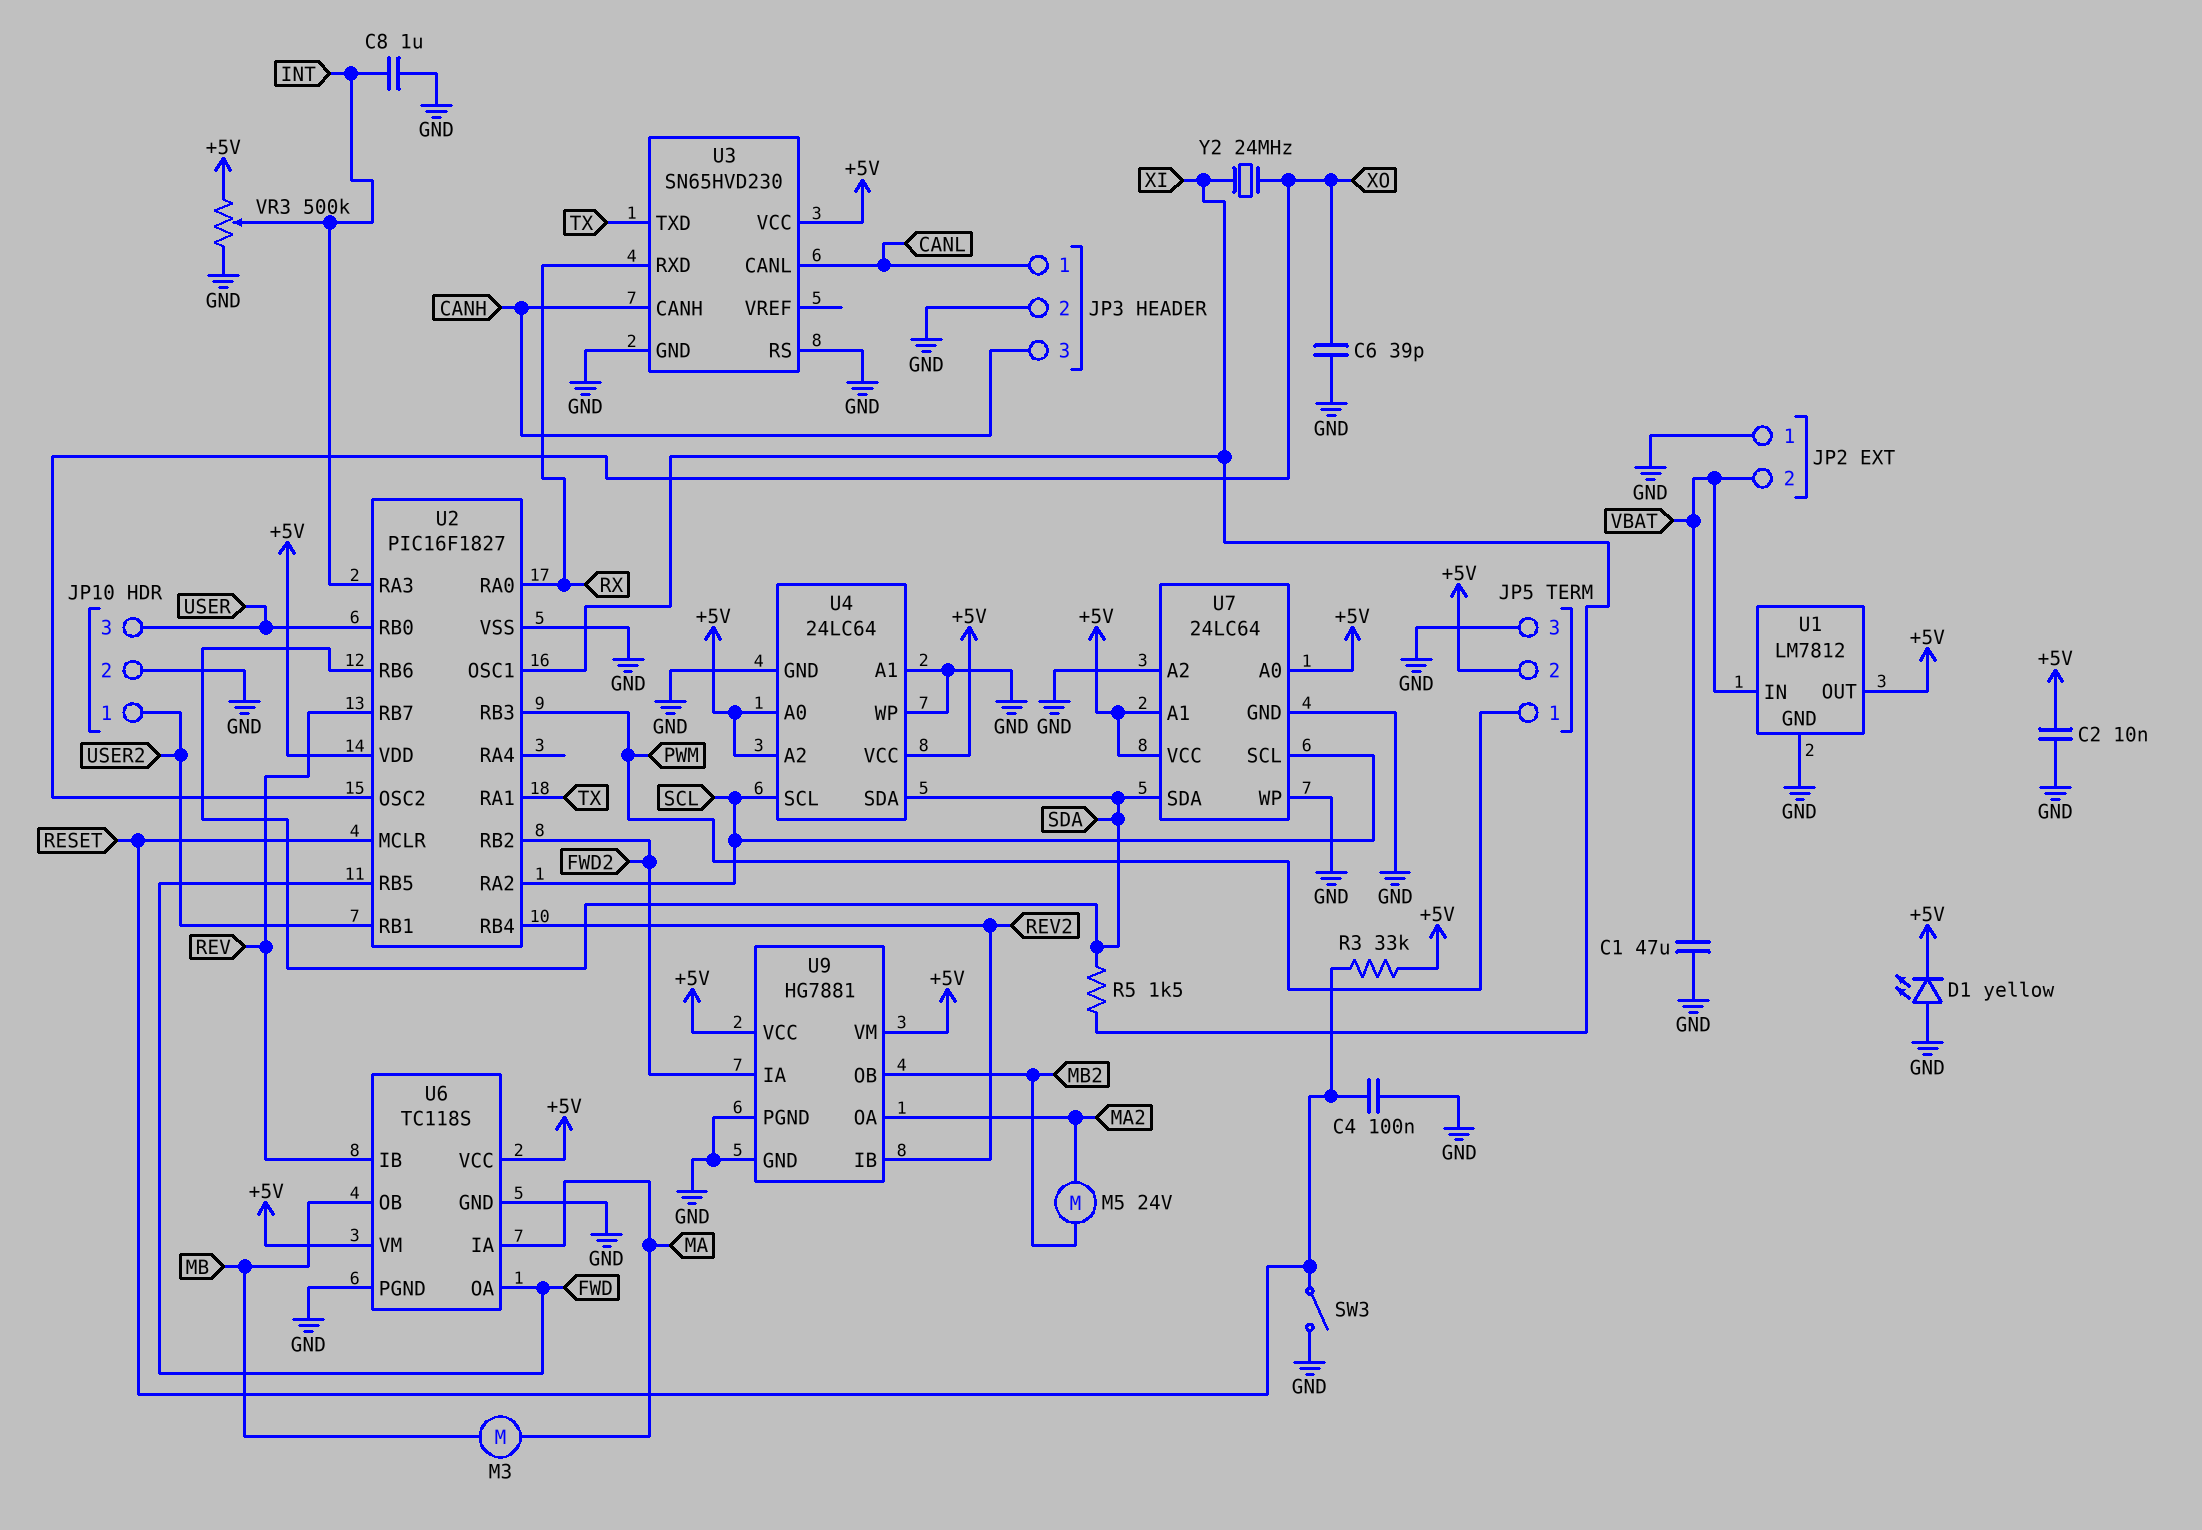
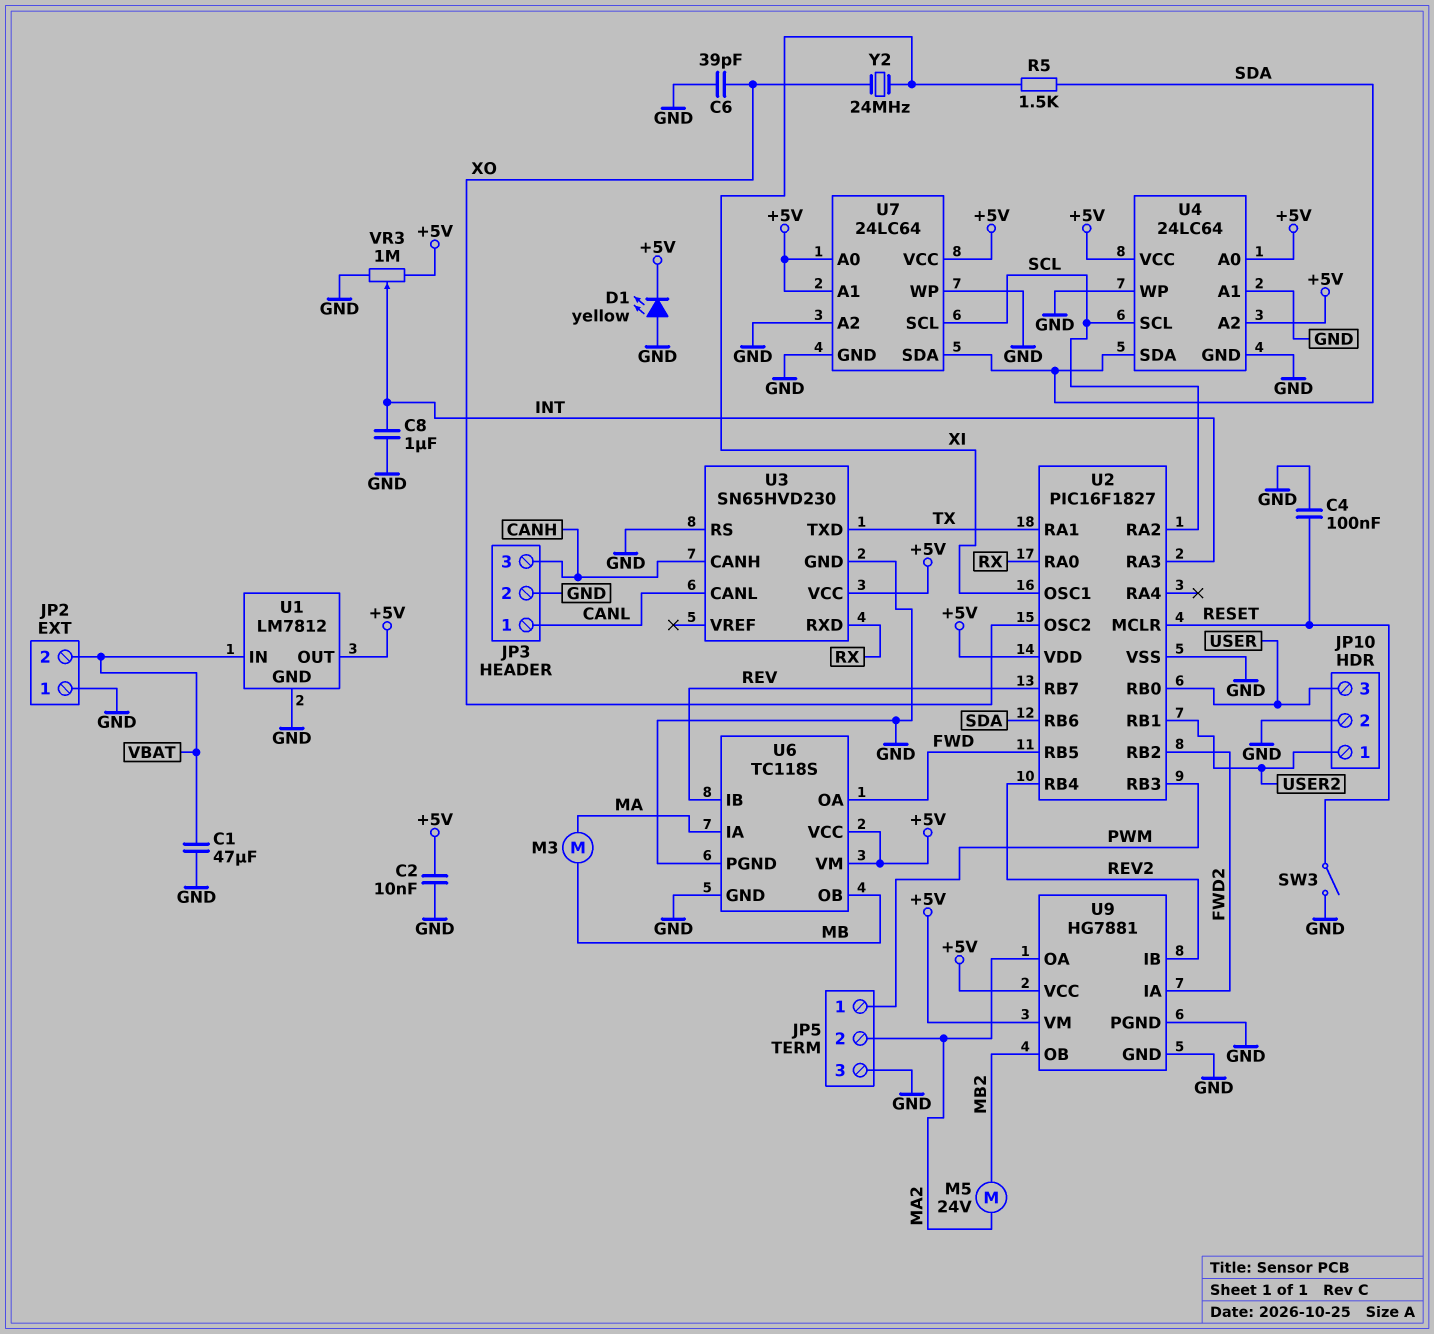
JP5 pin 2: +5V -> MA2
R3: 33k (+5V, RESET) -> none
VR3: 500k (+5V, GND, wiper INT) -> 1M (+5V, GND, wiper INT)

